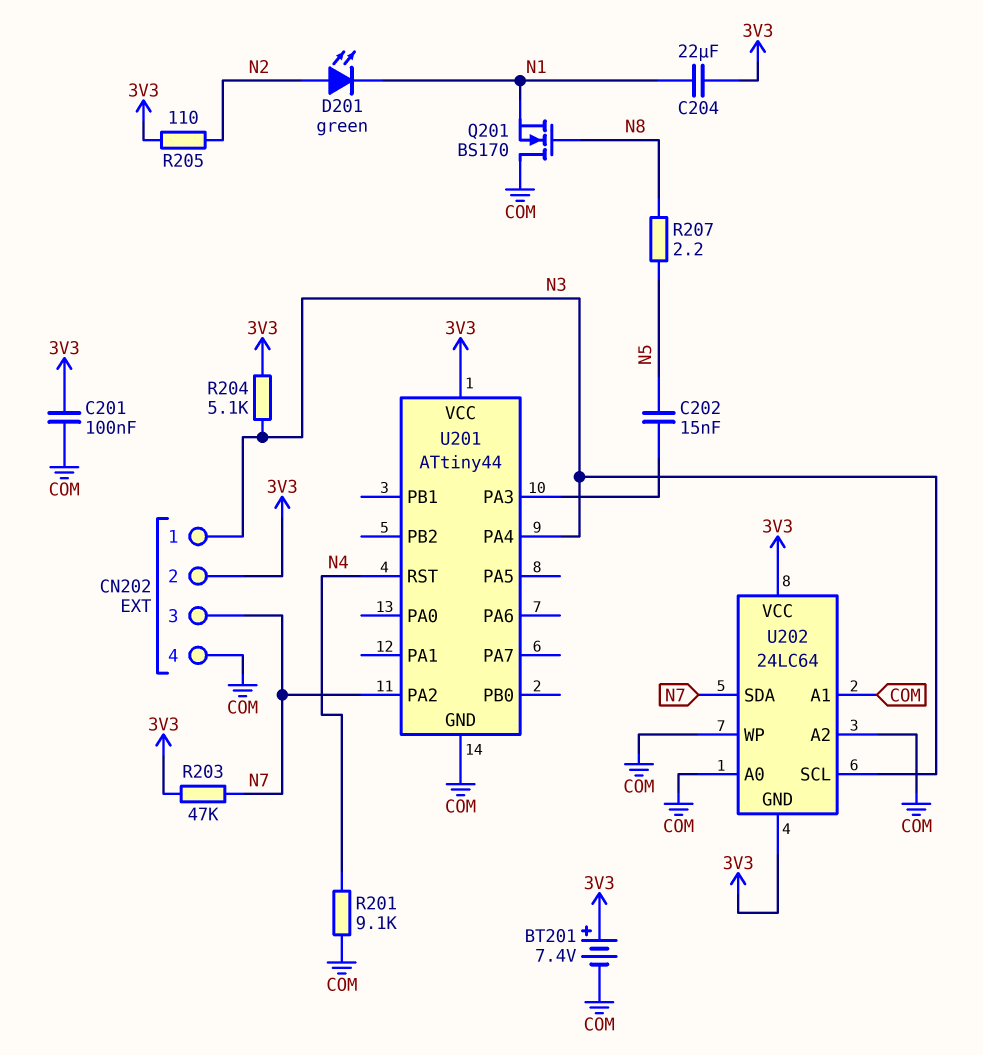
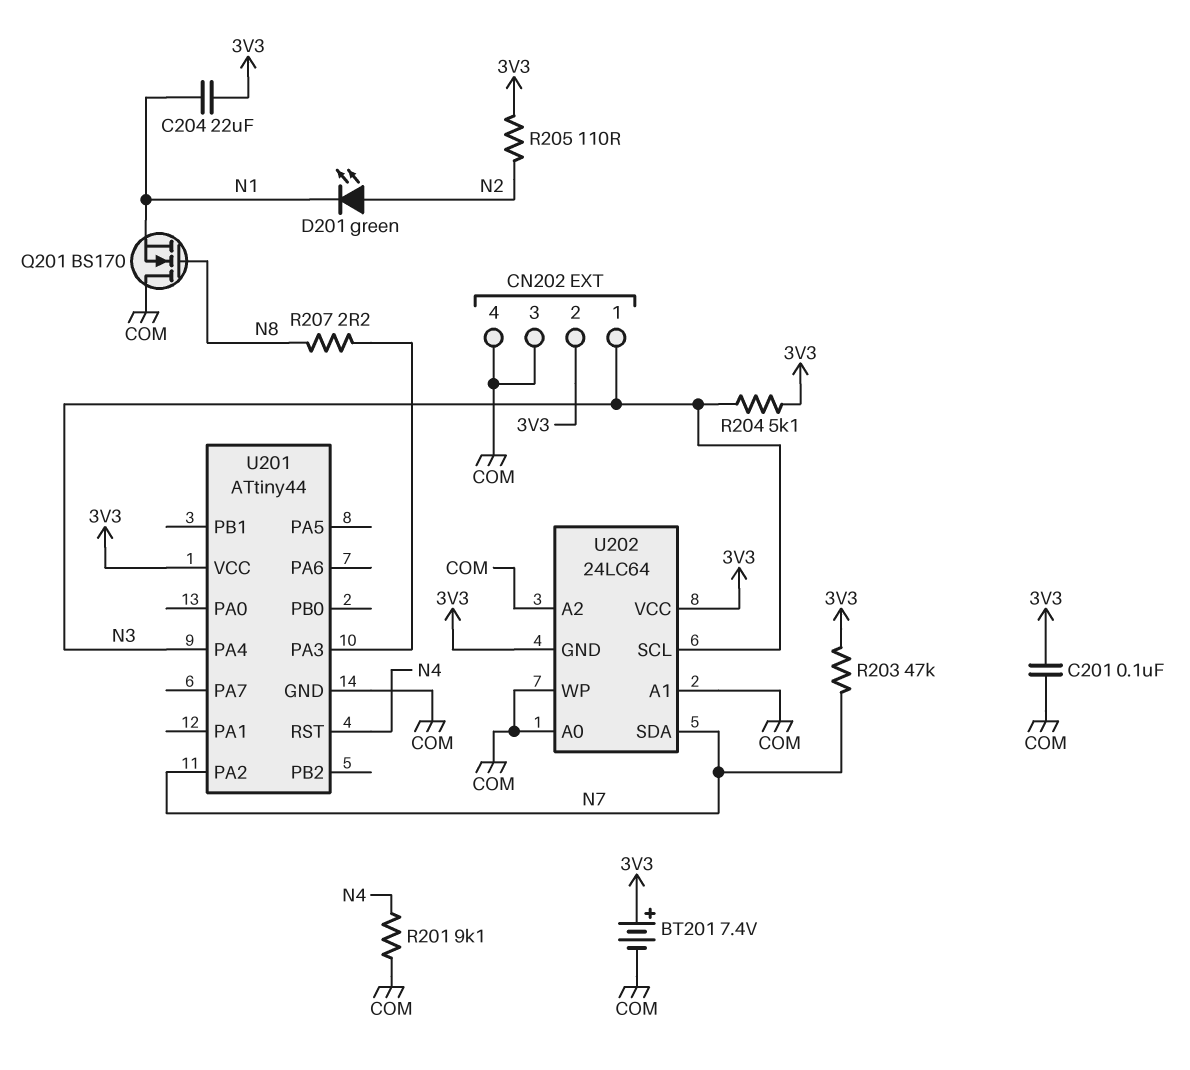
C202: 15nF (N5, U201/PA3) -> none
CN202 pin 3: N7 -> COM
R207: 2.2 (N5, N8) -> 2.2 (N8, U201/PA3)

